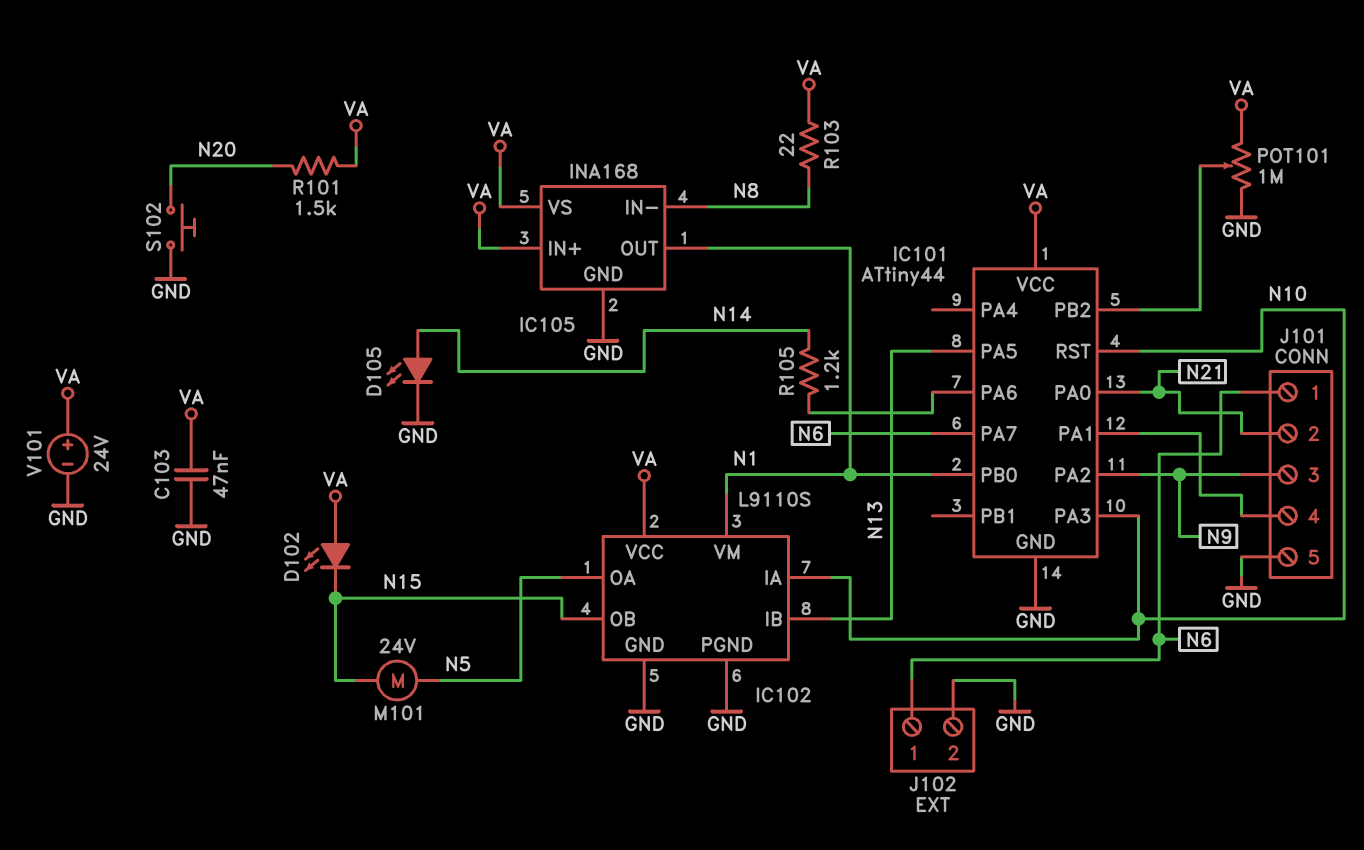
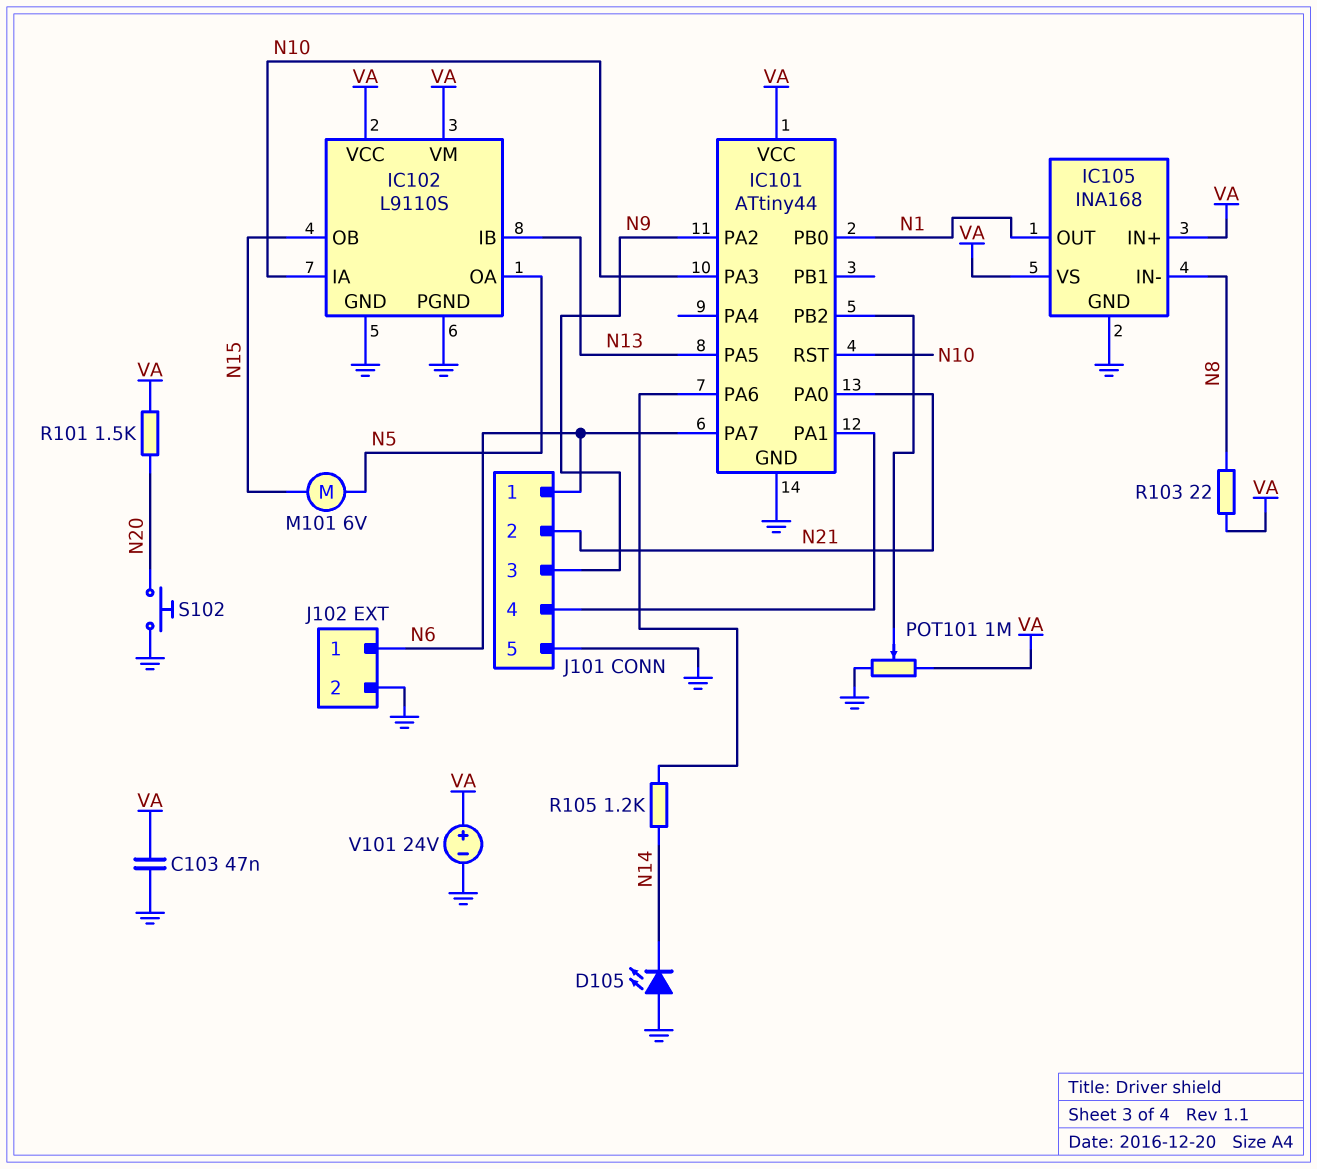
D102: LED (A VA, K N15) -> none
D105: LED (A N14, K GND) -> LED (A GND, K N14)
IC102 pin VM: N1 -> VA
M101: motor 24V (N5, N15) -> motor 6V (N5, N15)

